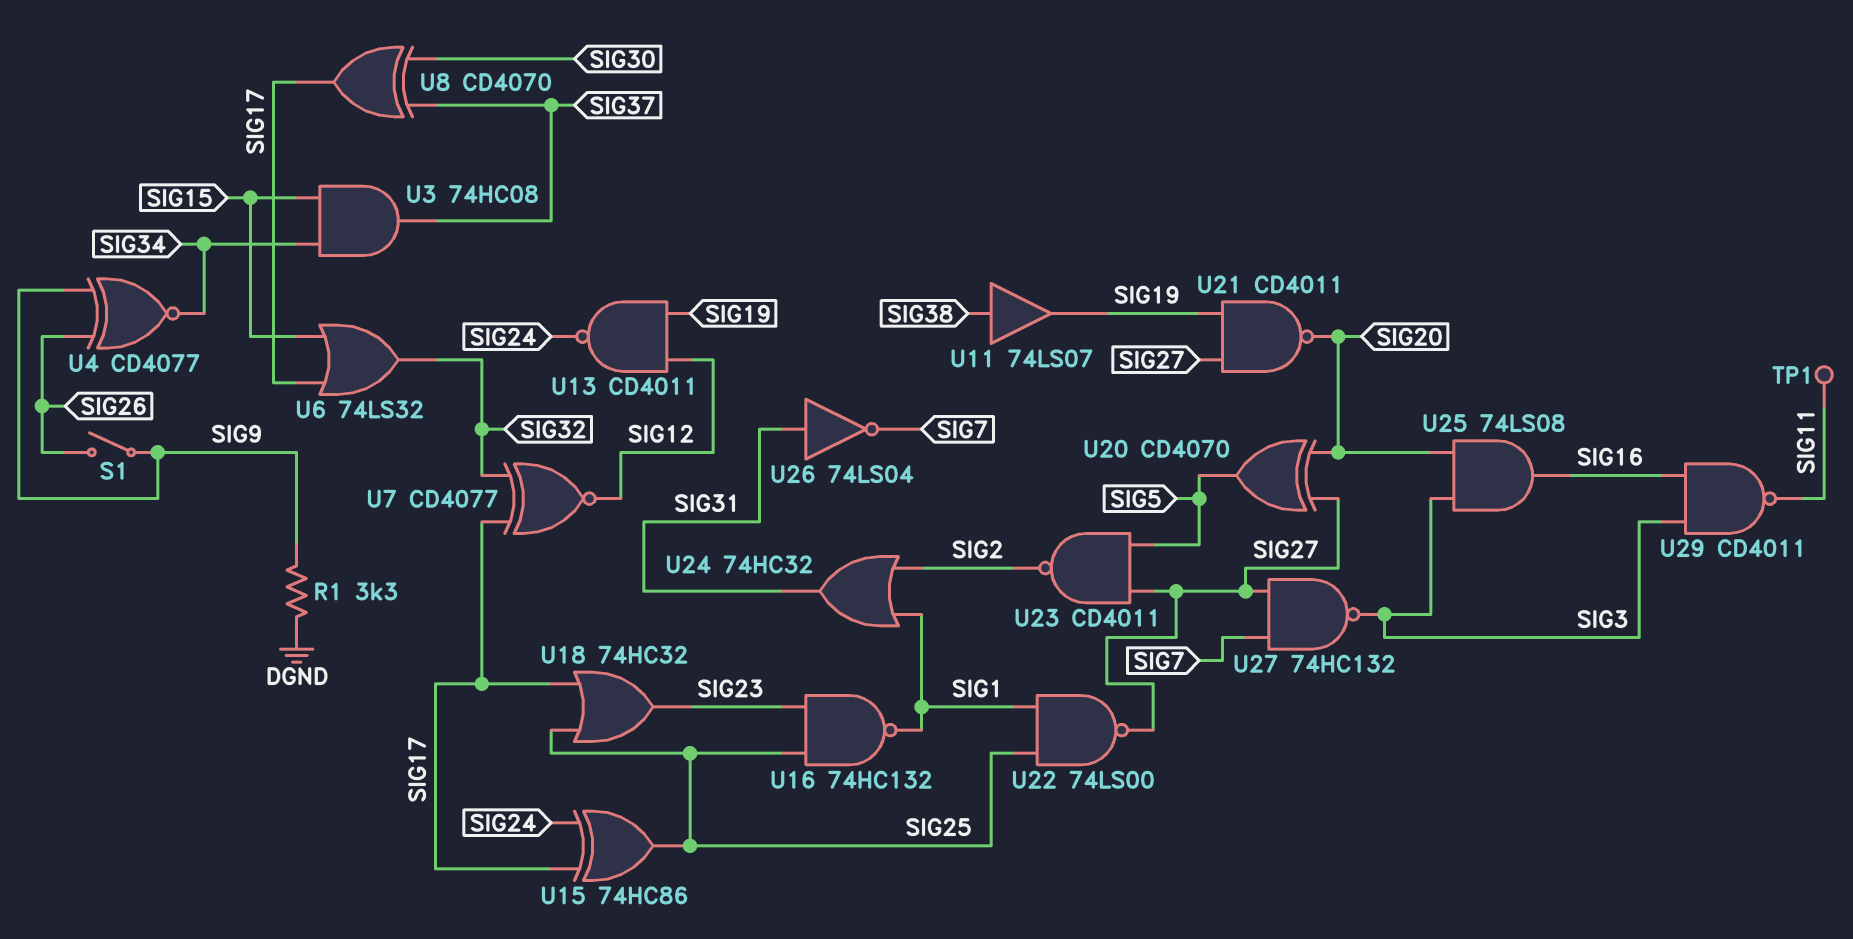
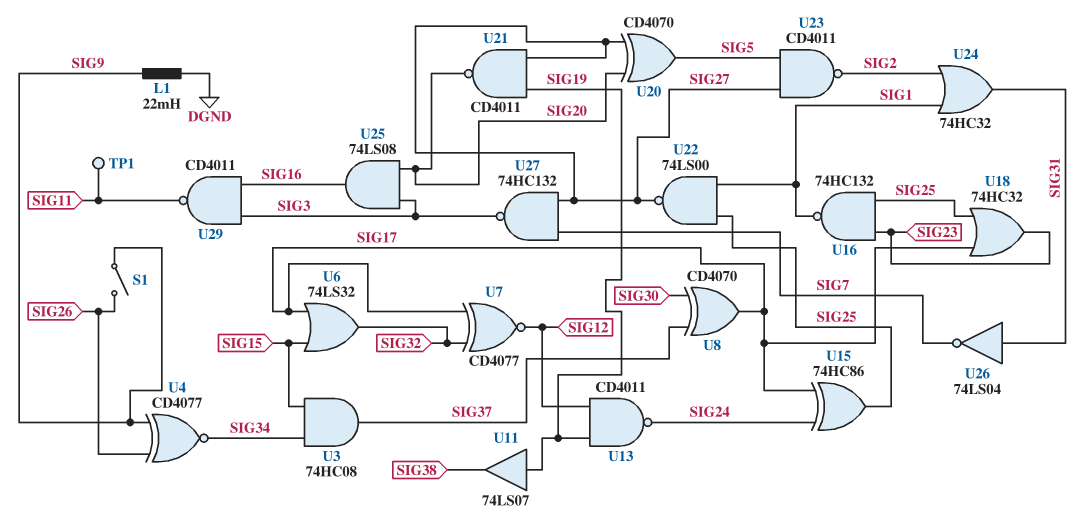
L1: none -> 22mH (DGND, SIG9)
R1: 3.3k (DGND, SIG9) -> none
U11: buffer 74LS07 (in SIG38, out SIG19) -> buffer 74LS07 (in SIG19, out SIG38)

